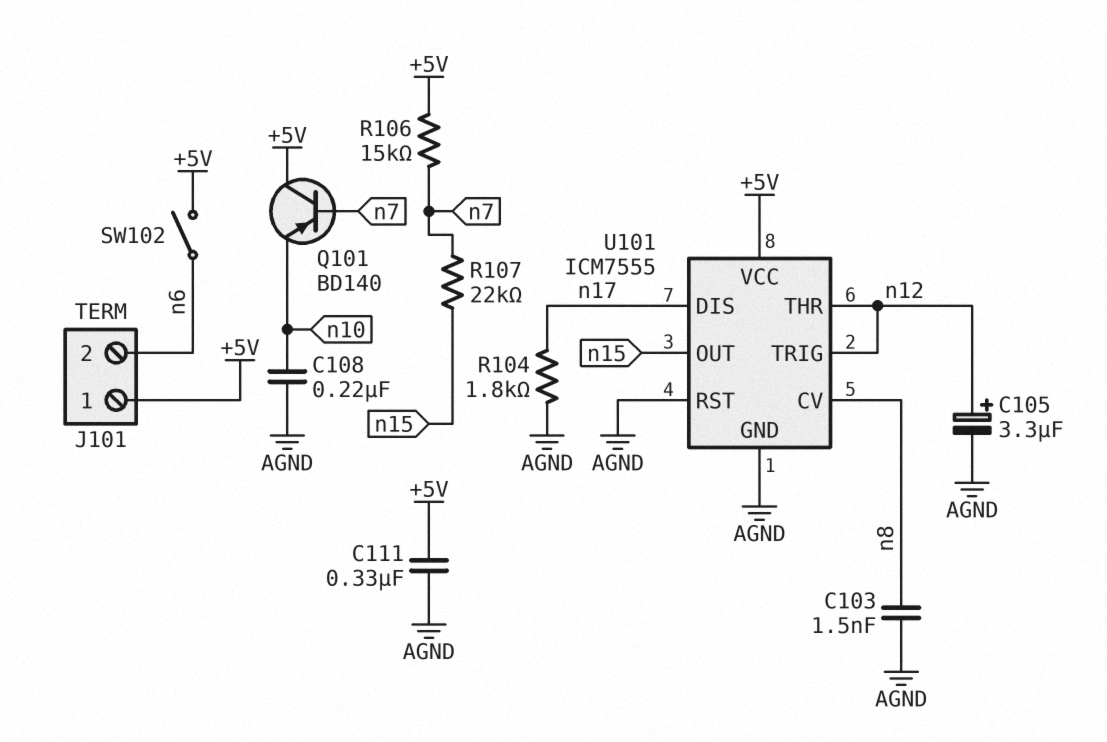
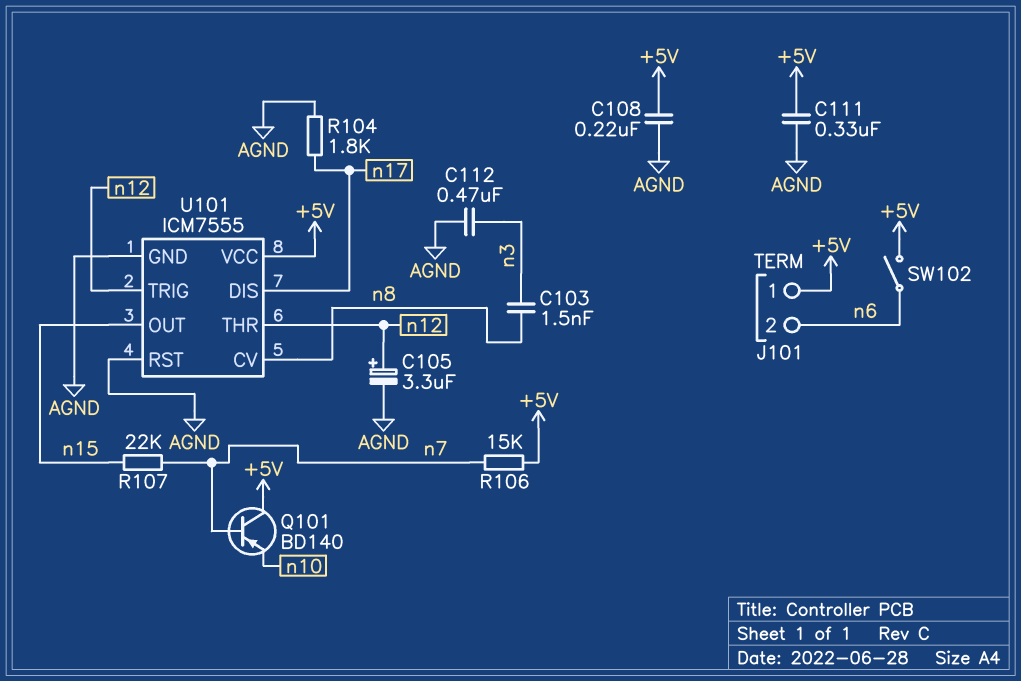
C103: 1.5nF (AGND, n8) -> 1.5nF (n3, n8)
C108: 220nF (AGND, n10) -> 220nF (+5V, AGND)
C112: none -> 470nF (AGND, n3)

